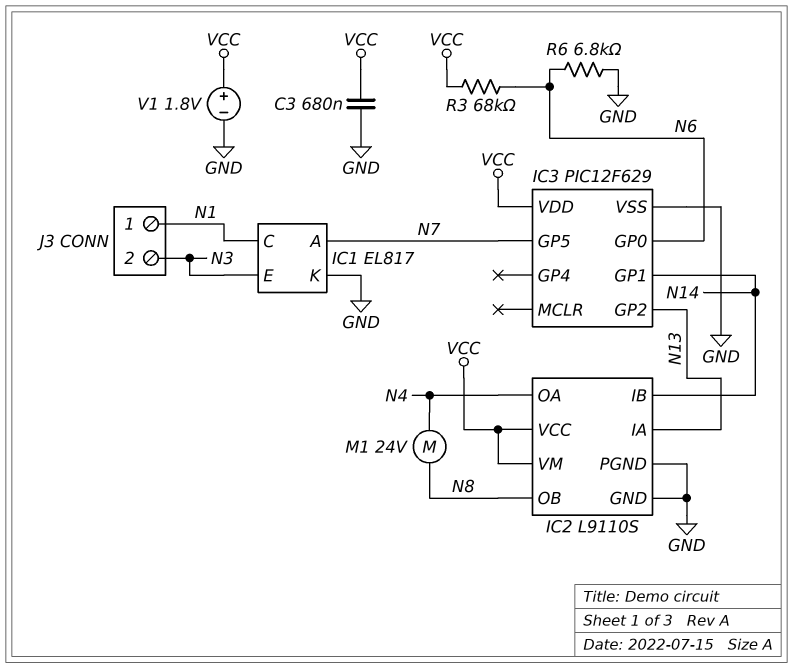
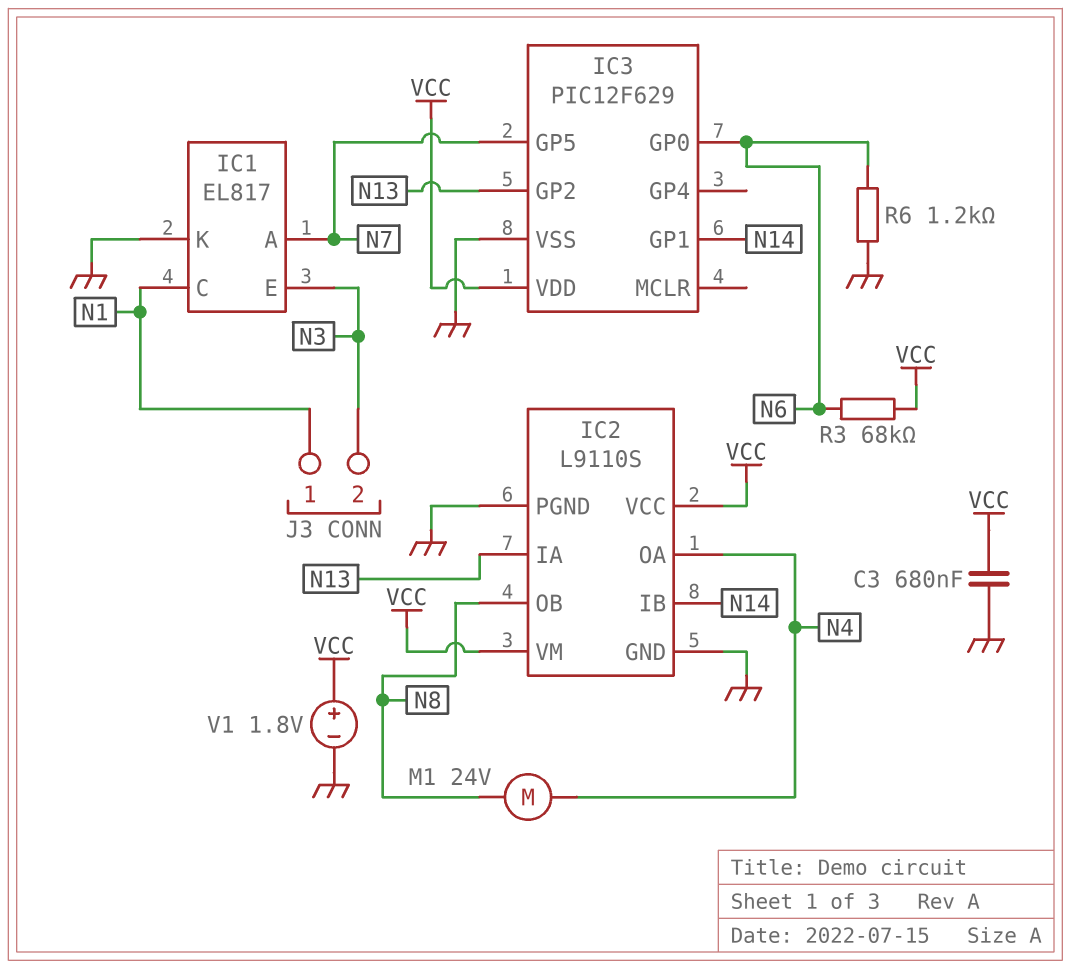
R6: 6.8k (GND, N6) -> 1.2k (GND, N6)

